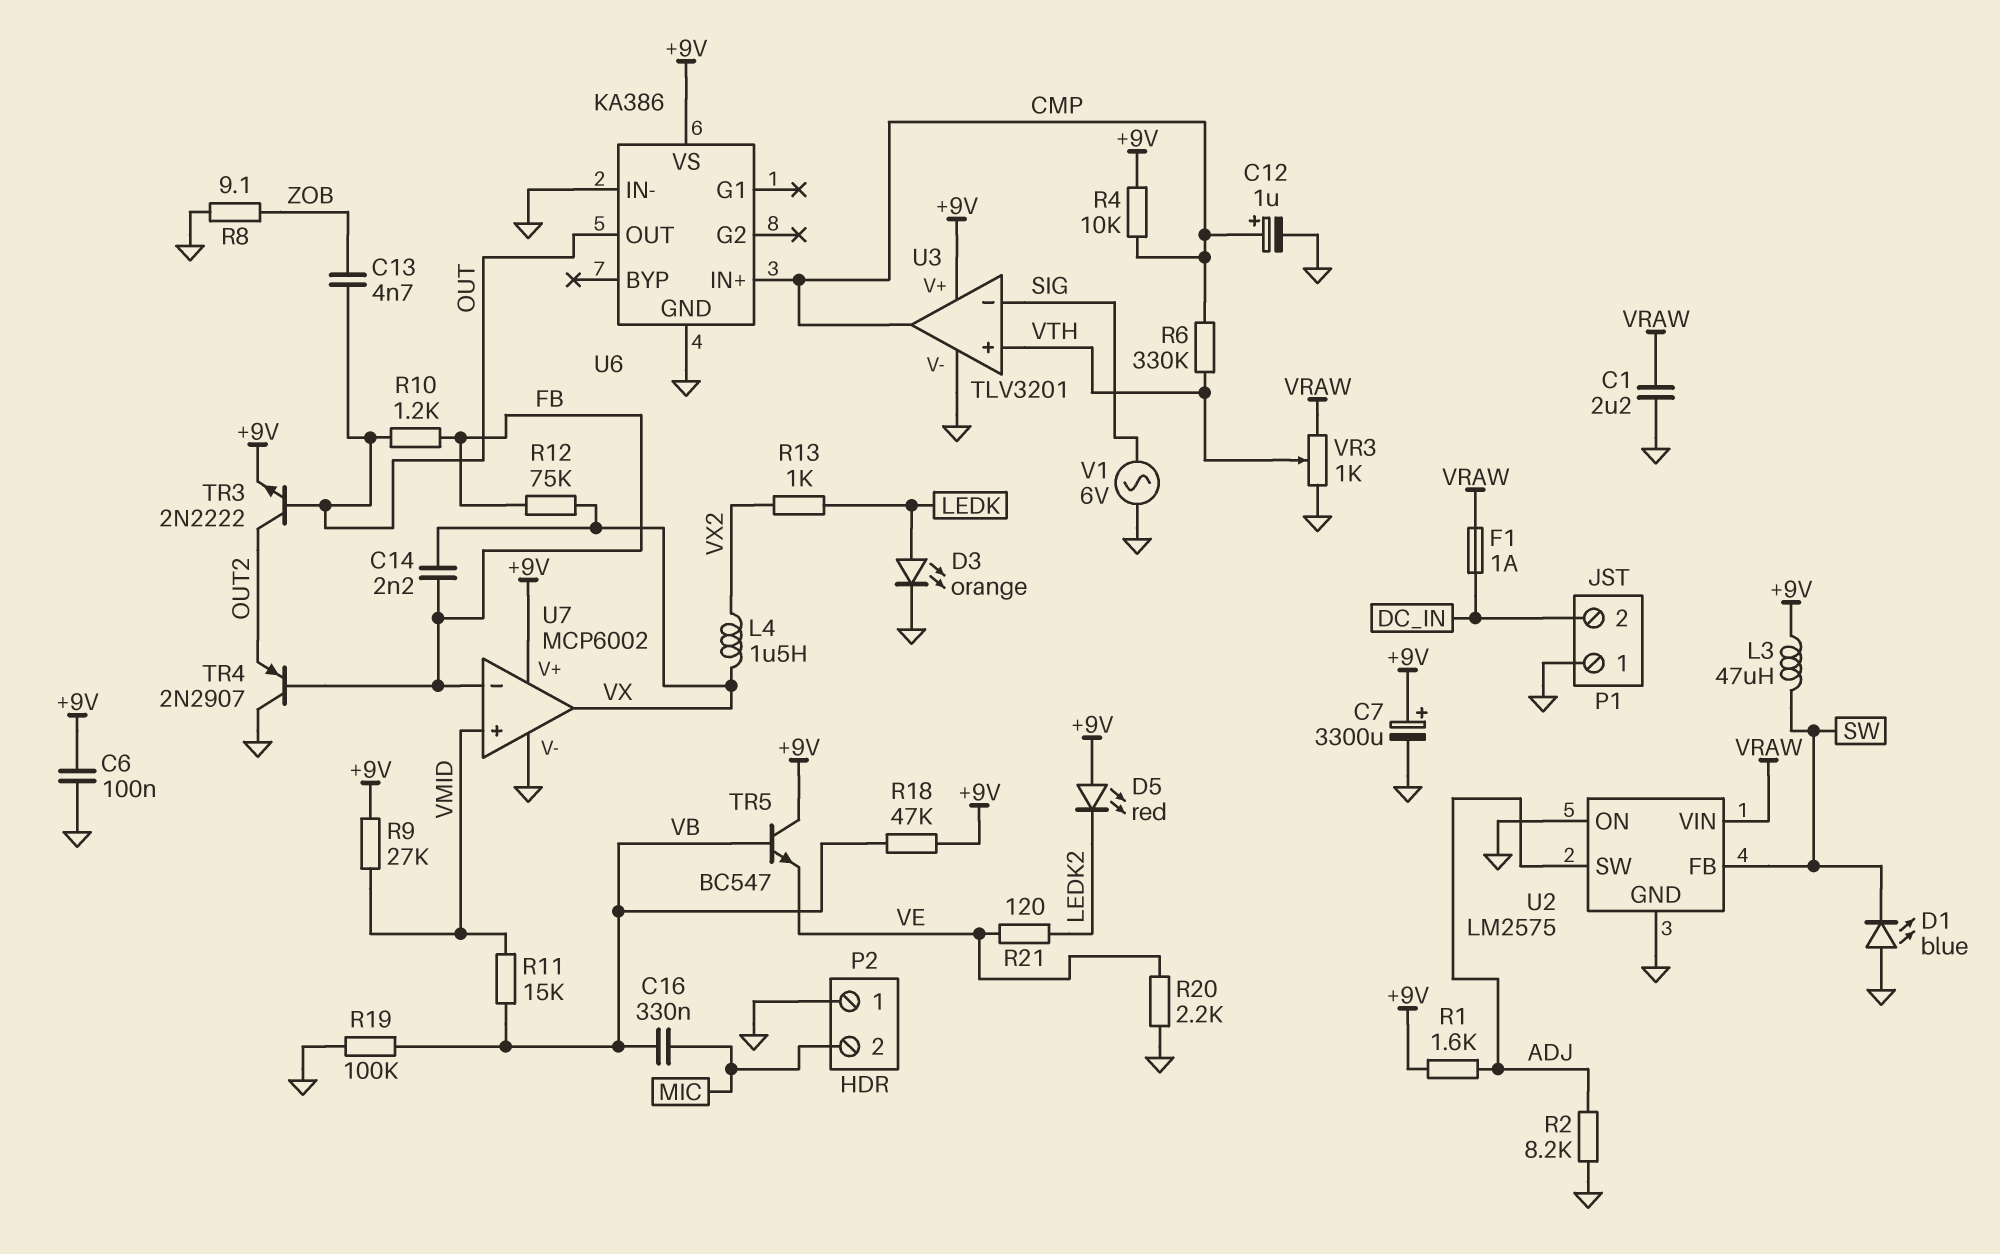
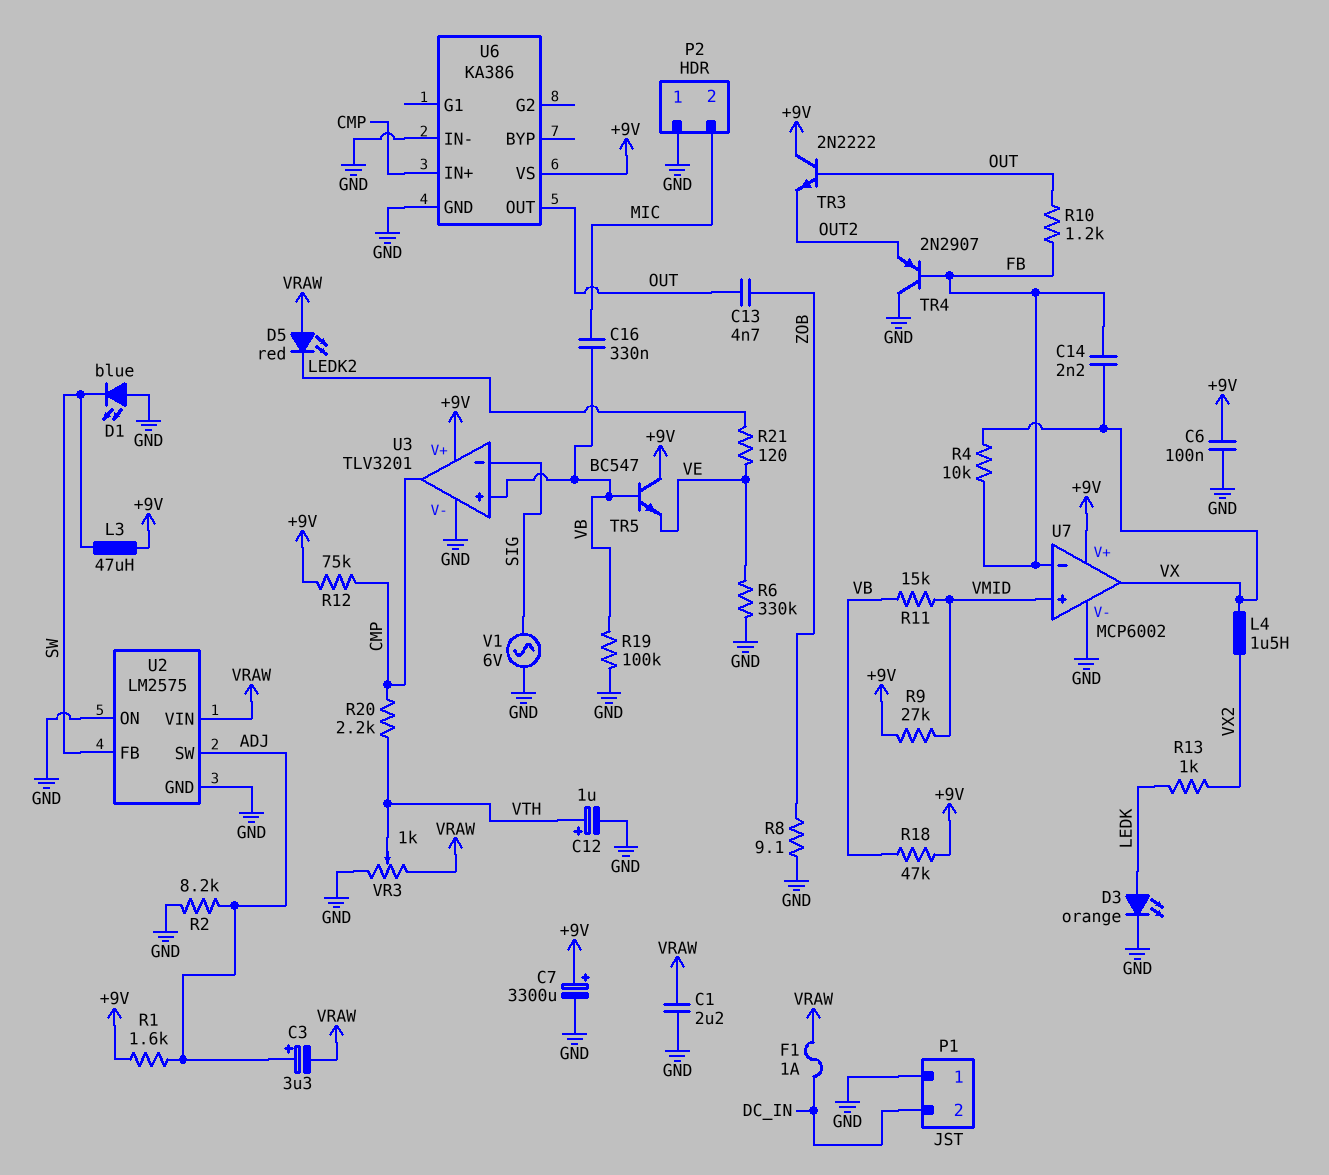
C3: none -> 3.3uF (plus ADJ, minus VRAW)
C12: 1uF (plus CMP, minus GND) -> 1uF (plus VTH, minus GND)
D5: LED red (A +9V, K LEDK2) -> LED red (A VRAW, K LEDK2)
R4: 10k (+9V, CMP) -> 10k (FB, VX)
R6: 330k (CMP, VTH) -> 330k (GND, VE)
R12: 75k (FB, VX) -> 75k (+9V, CMP)
R20: 2.2k (GND, VE) -> 2.2k (CMP, VTH)
TR3: NPN 2N2222 (B OUT, C OUT2, E +9V) -> NPN 2N2222 (B OUT, C +9V, E OUT2)
U3 pin in+: VTH -> VB

